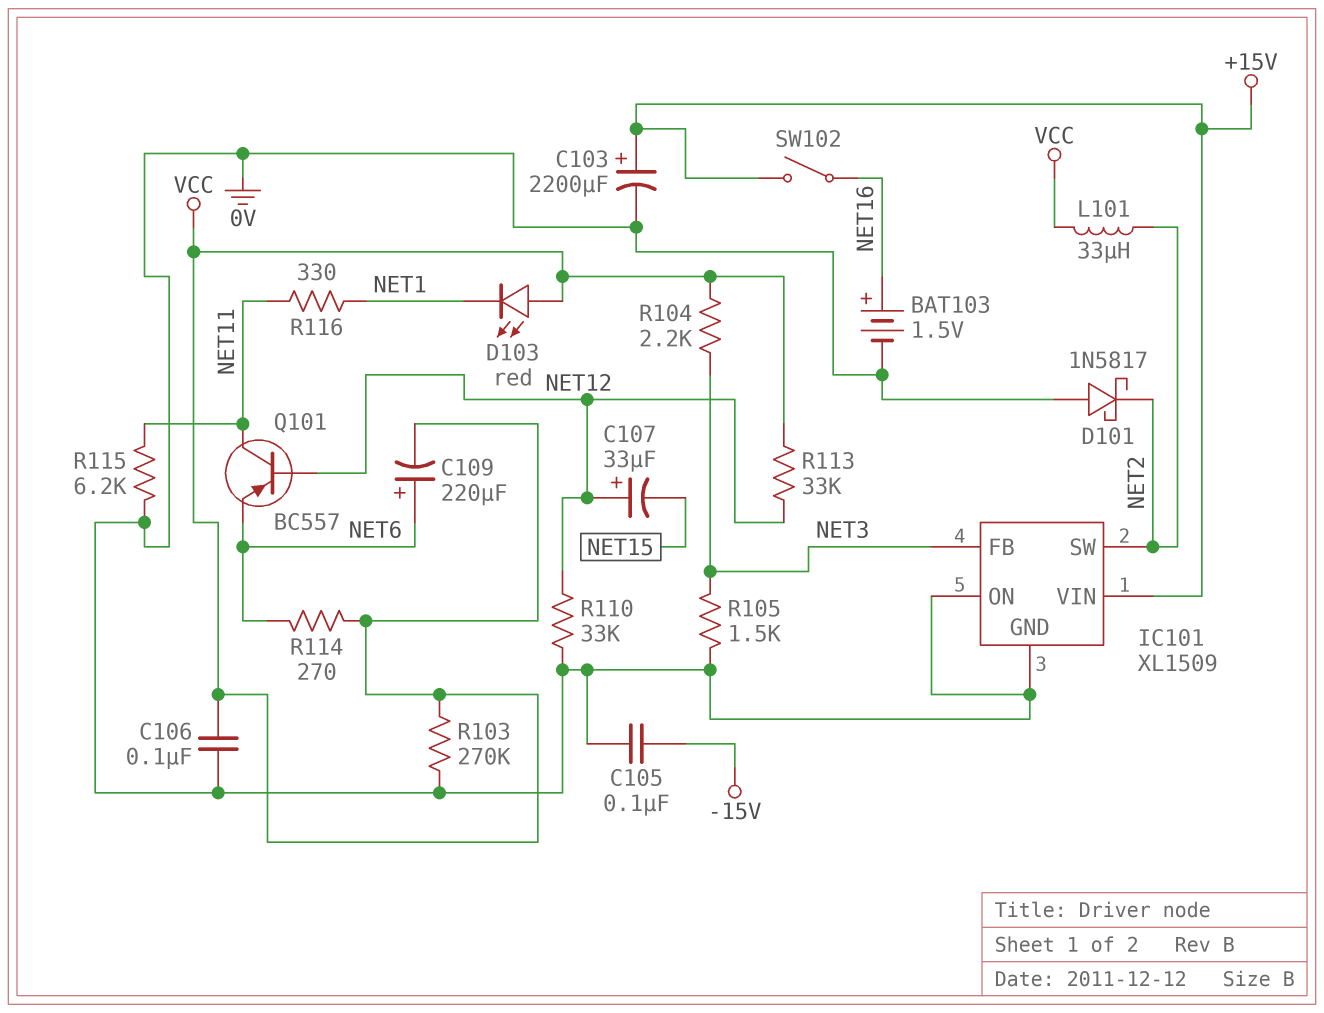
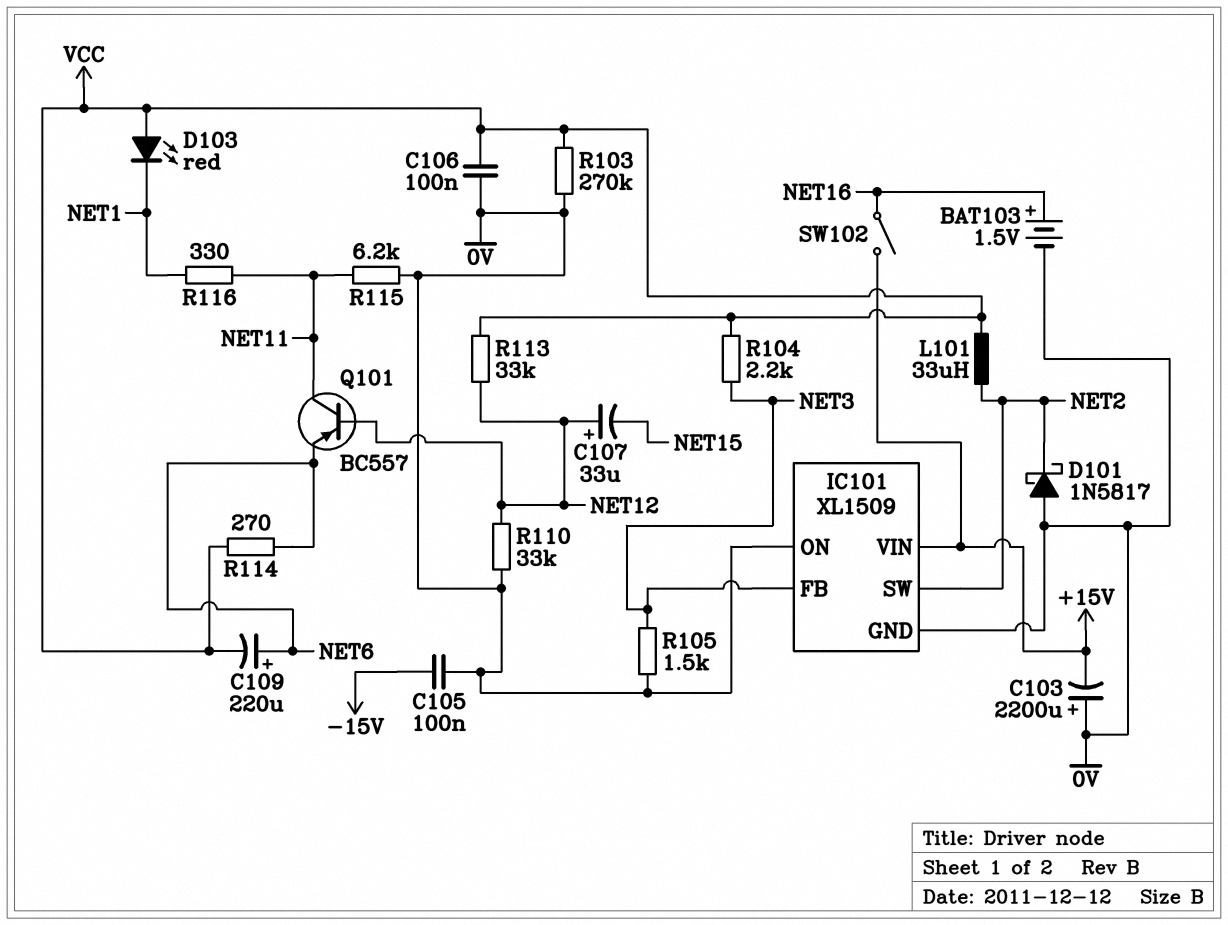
C103: 2200uF (plus +15V, minus 0V) -> 2200uF (plus 0V, minus +15V)

